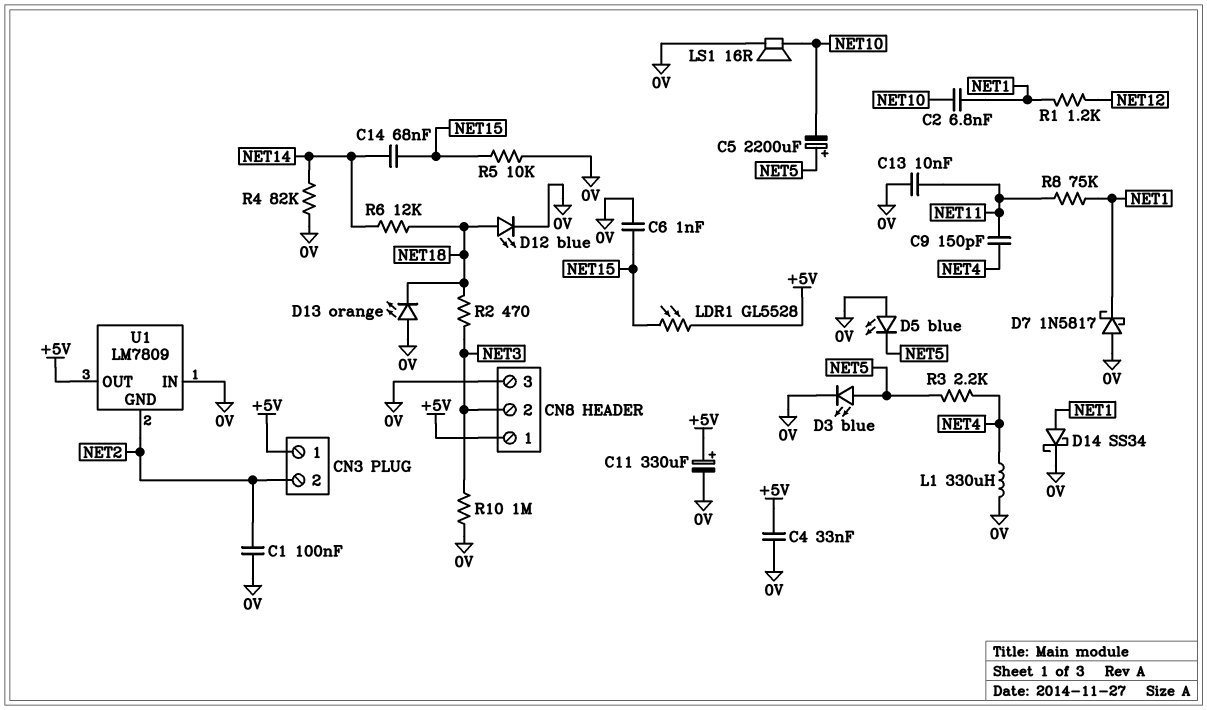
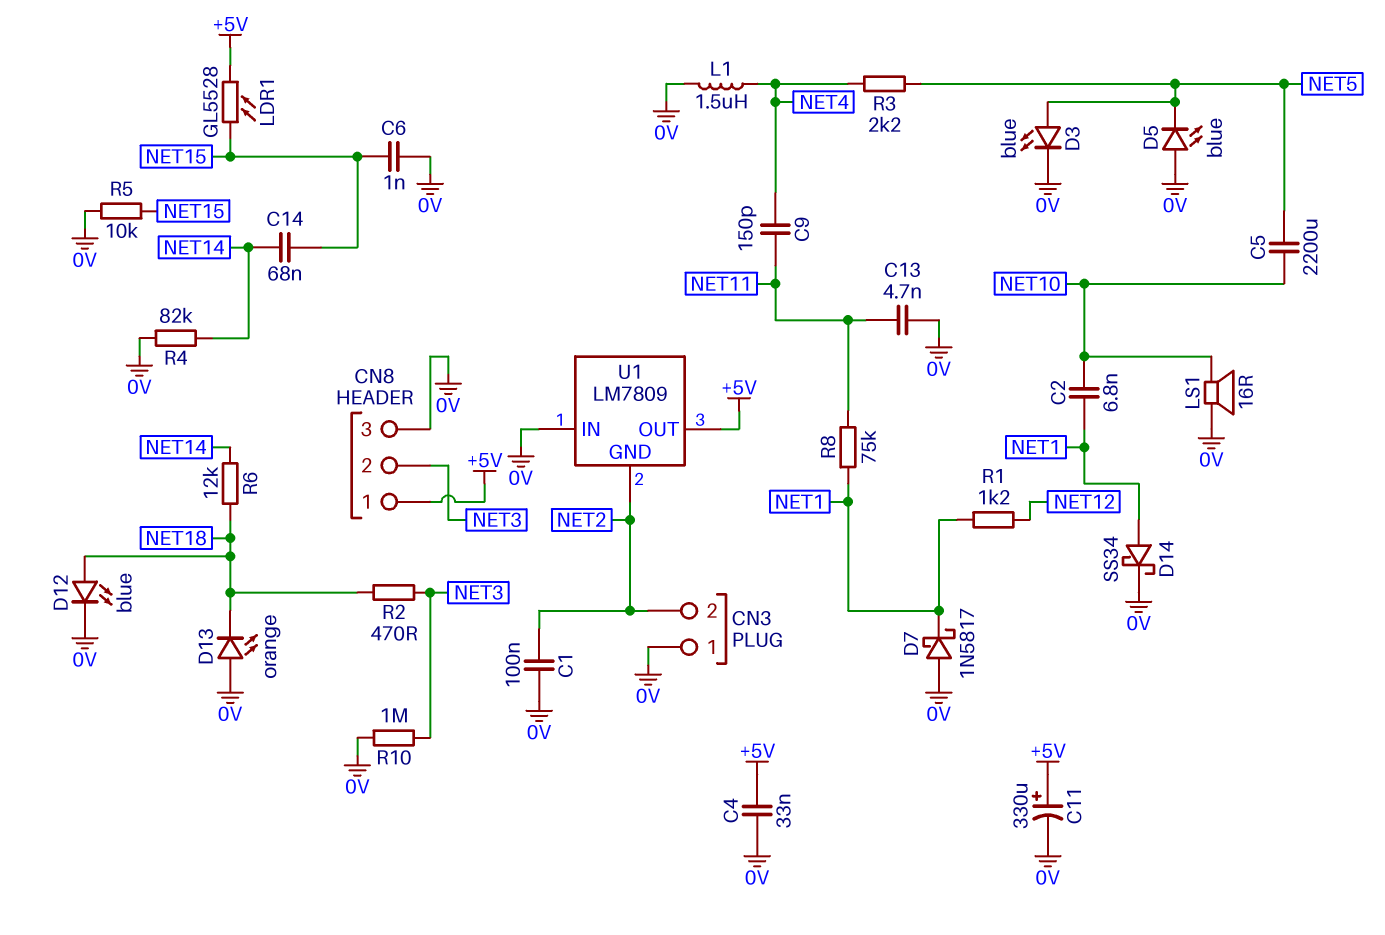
C5: 2200uF (plus NET5, minus NET10) -> 2200uF (NET5, NET10)
C13: 10nF (0V, NET11) -> 4.7nF (0V, NET11)
CN3 pin 1: +5V -> 0V
L1: 330uH (0V, NET4) -> 1.5uH (0V, NET4)

